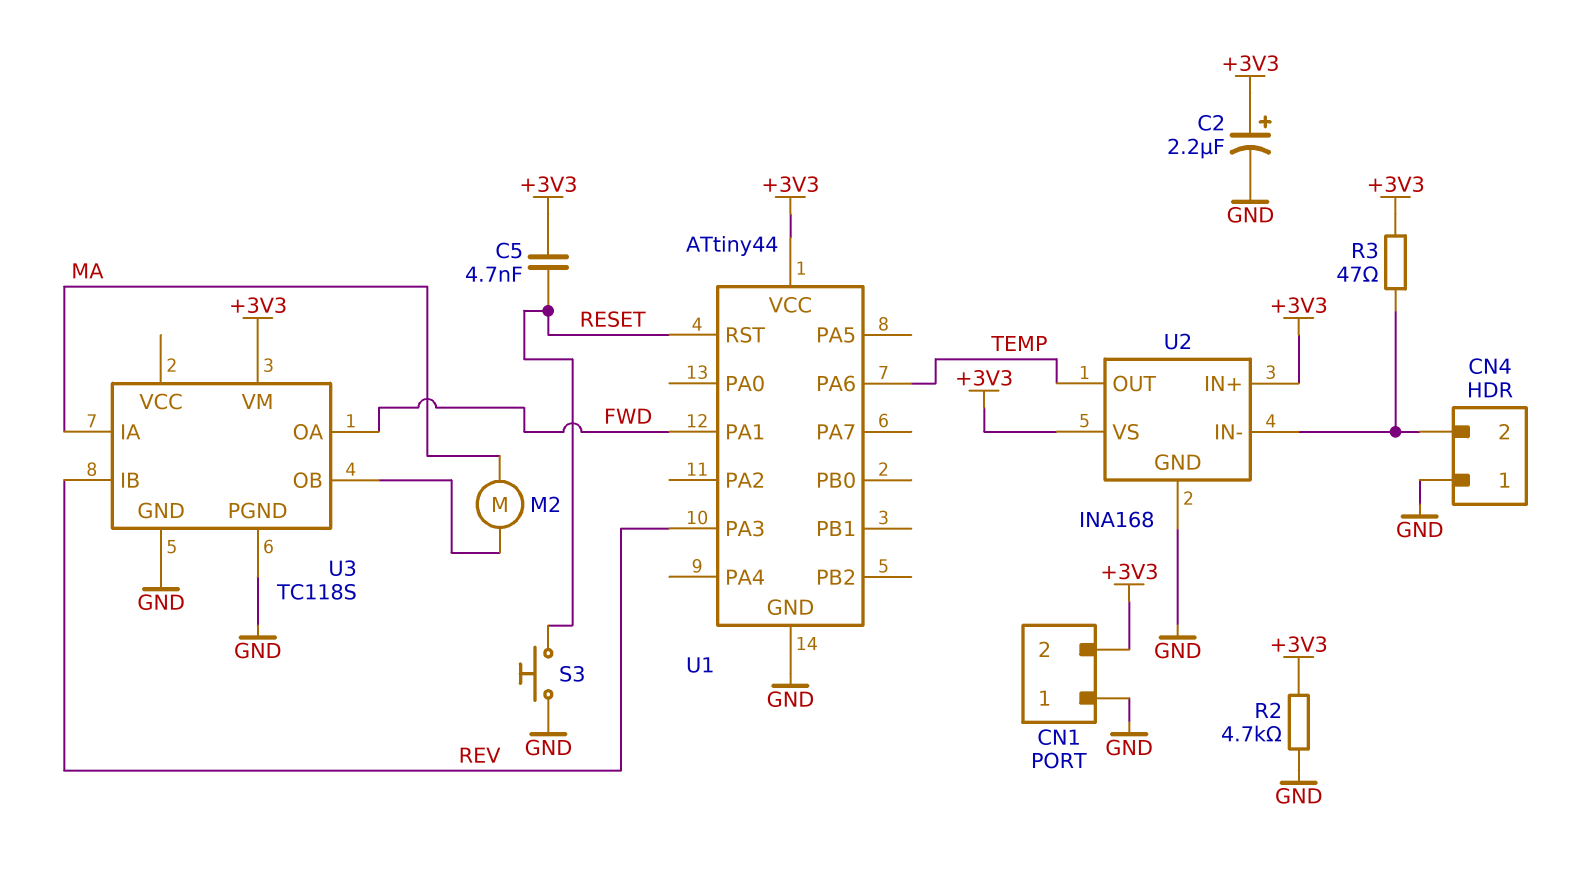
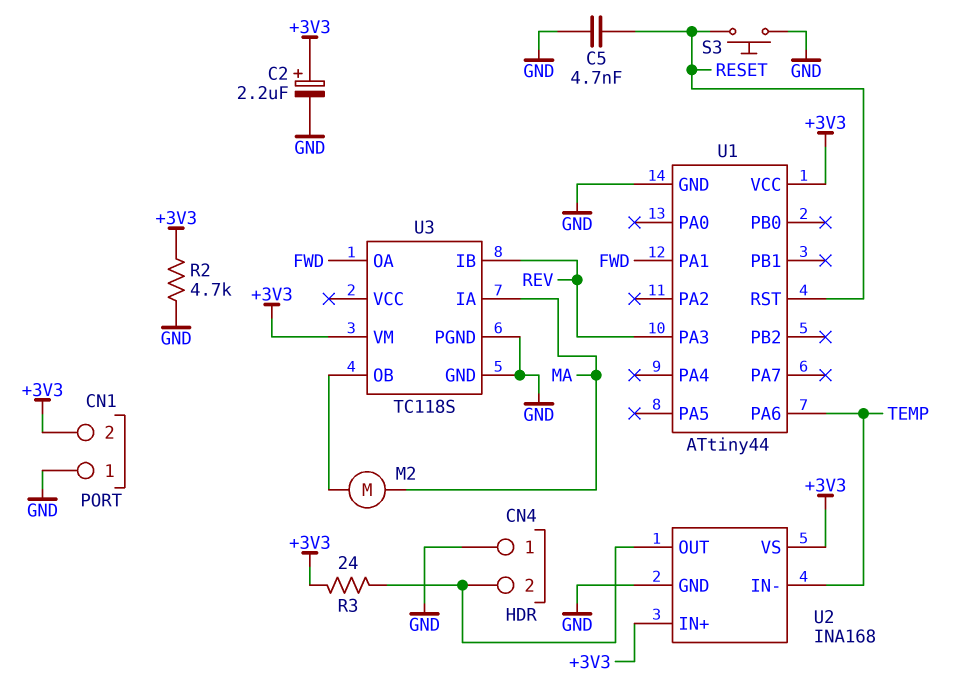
C5: 4.7nF (+3V3, RESET) -> 4.7nF (GND, RESET)
R3: 47 (+3V3, CN4/2) -> 24 (+3V3, CN4/2)
U2 pin IN-: CN4/2 -> TEMP
U2 pin OUT: TEMP -> CN4/2

